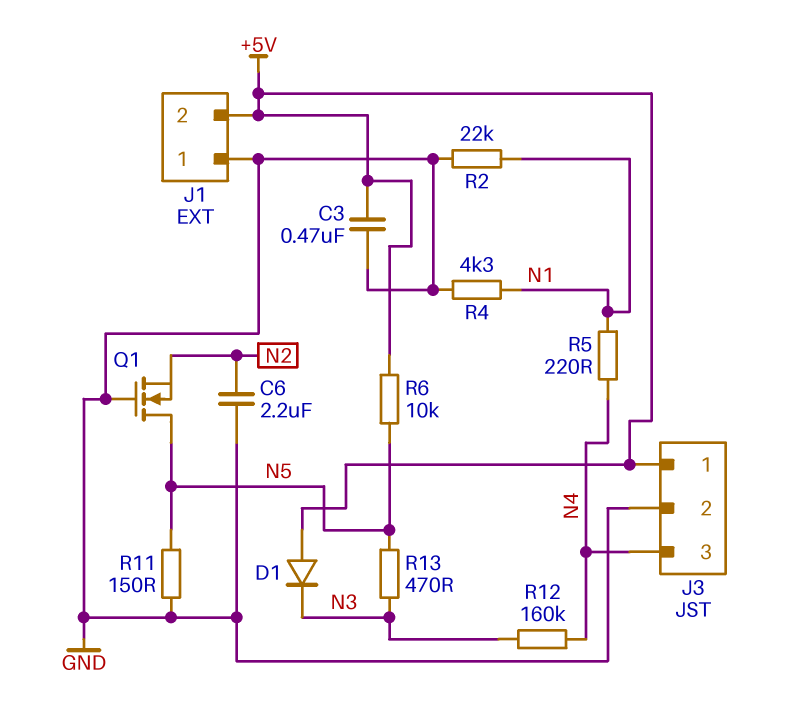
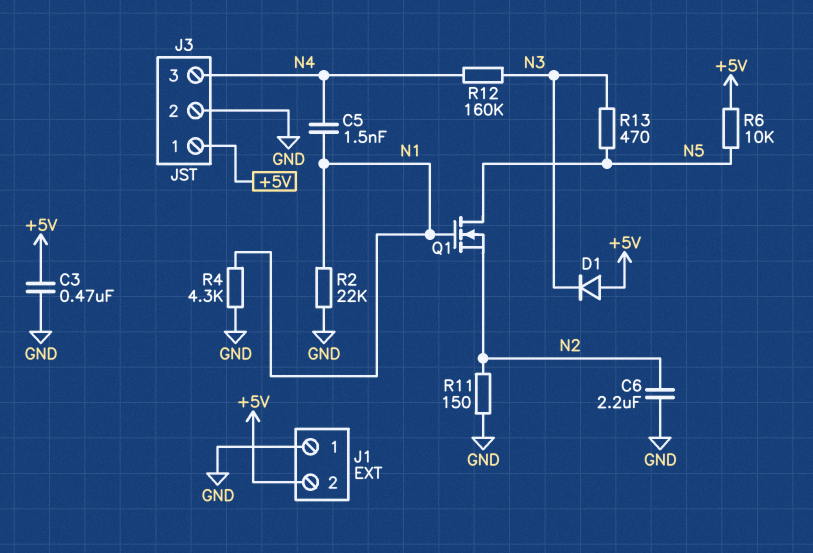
C5: none -> 1.5nF (N1, N4)
Q1: NMOS (G GND, D N5, S N2) -> NMOS (G N1, D N5, S N2)
R5: 220 (N1, N4) -> none
R11: 150 (GND, N5) -> 150 (GND, N2)

